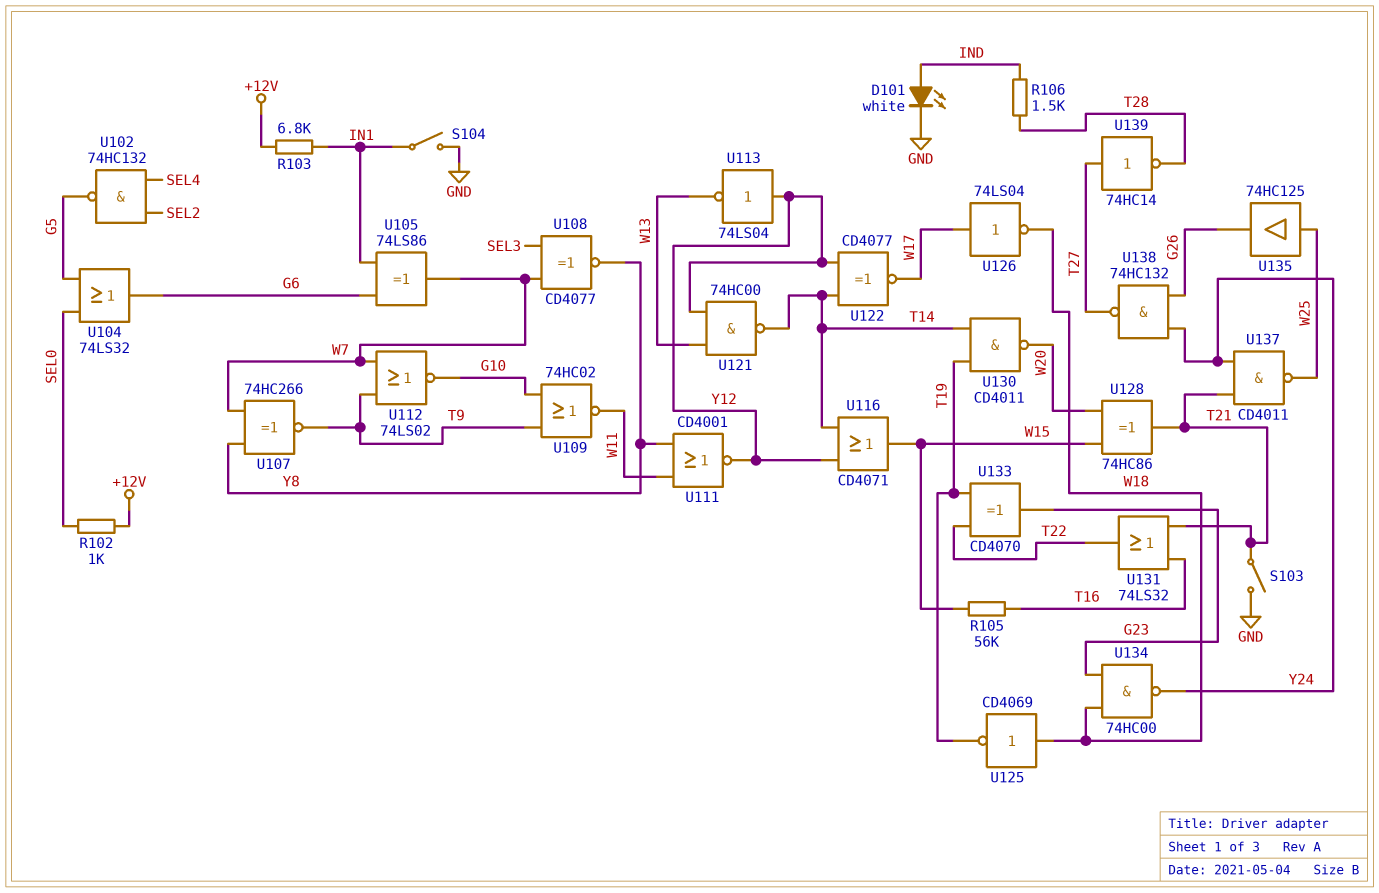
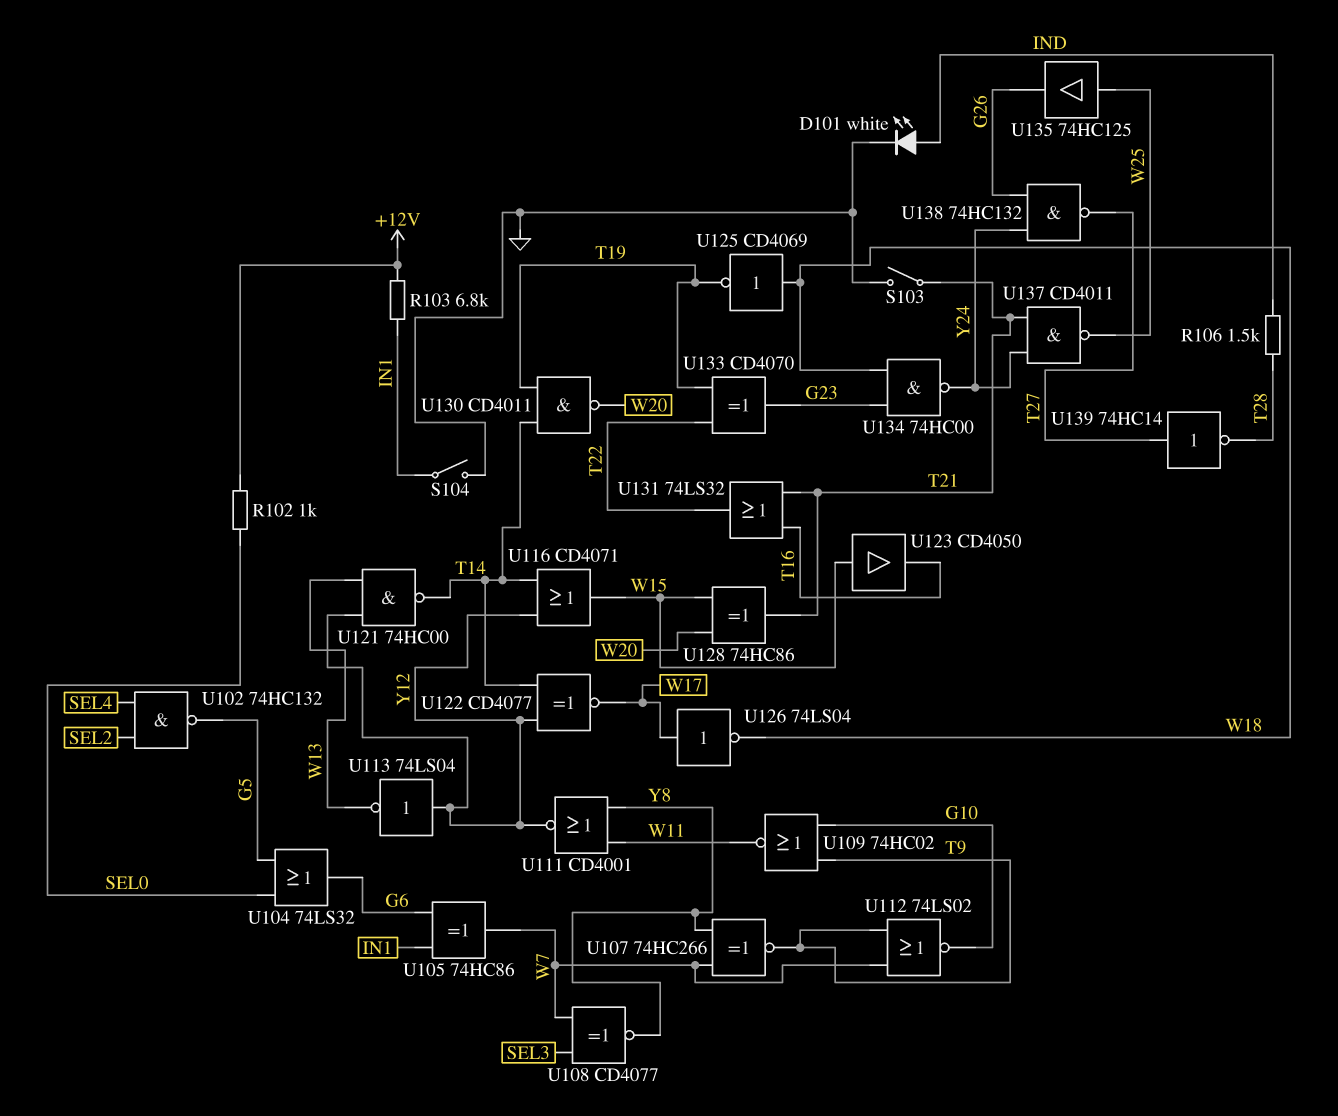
R105: 56k (T16, W15) -> none
U105: XOR 74LS86 (in G6, in IN1, out W7) -> XOR 74HC86 (in G6, in IN1, out W7)
U123: none -> buffer CD4050 (in W15, out T16)

